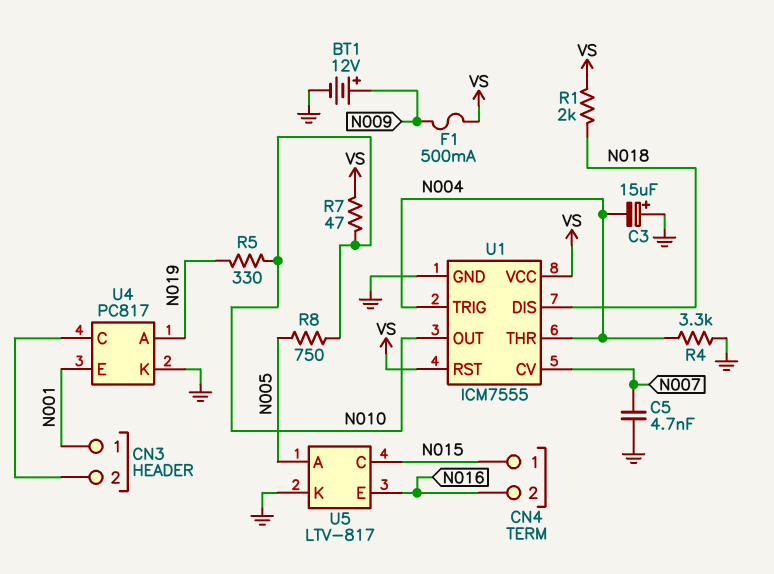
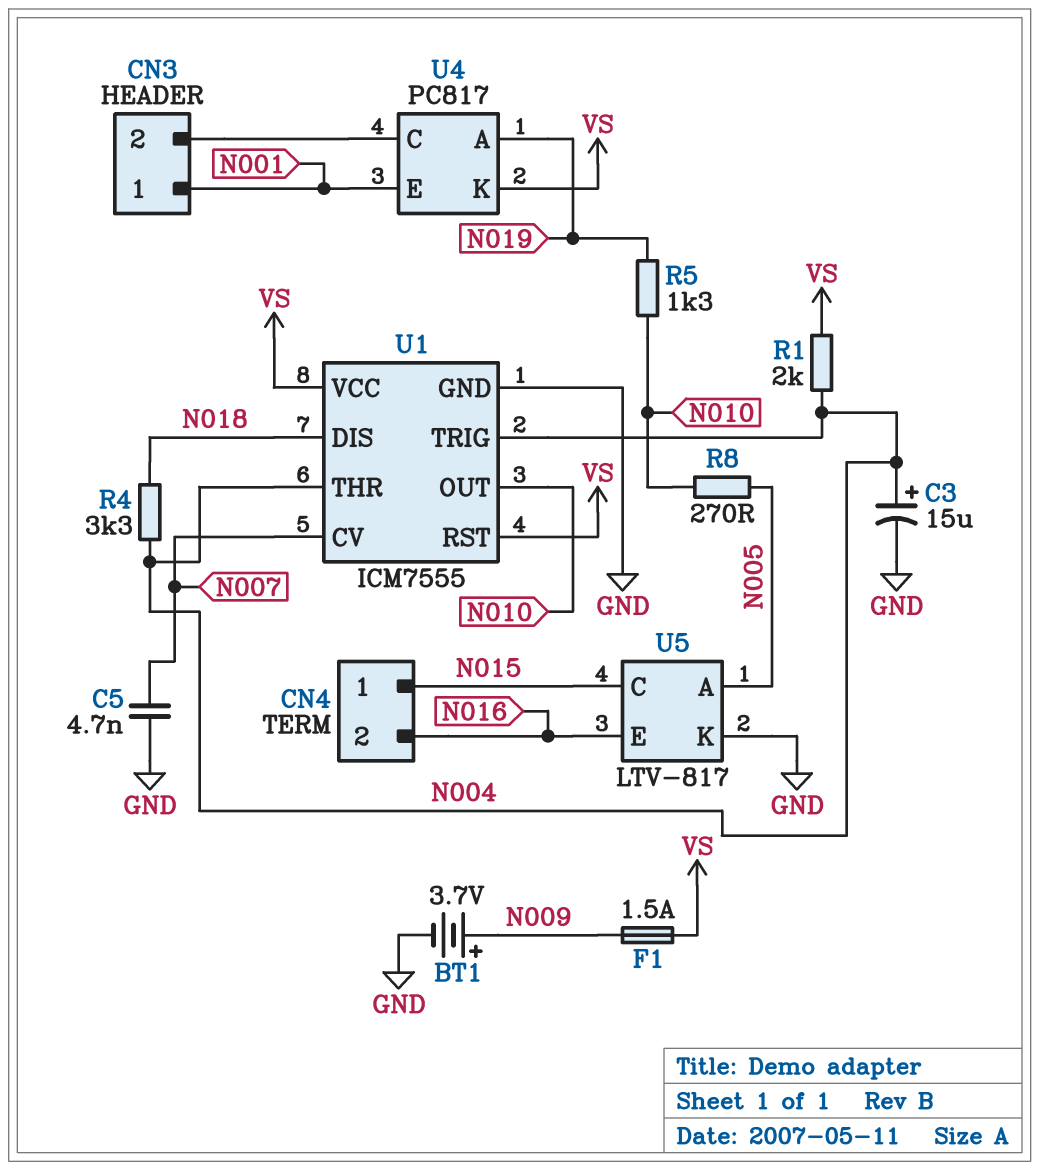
BT1: 12V (plus N009, minus GND) -> 3.7V (plus N009, minus GND)
C3: 15uF (plus GND, minus N004) -> 15uF (plus N004, minus GND)
F1: 500mA (N009, VS) -> 1.5A (N009, VS)
R1: 2k (N018, VS) -> 2k (N004, VS)
R4: 3.3k (GND, N004) -> 3.3k (N004, N018)
R5: 330 (N010, N019) -> 1.3k (N010, N019)
R7: 47 (N010, VS) -> none
R8: 750 (N005, N010) -> 270 (N005, N010)
U4 pin K: GND -> VS

